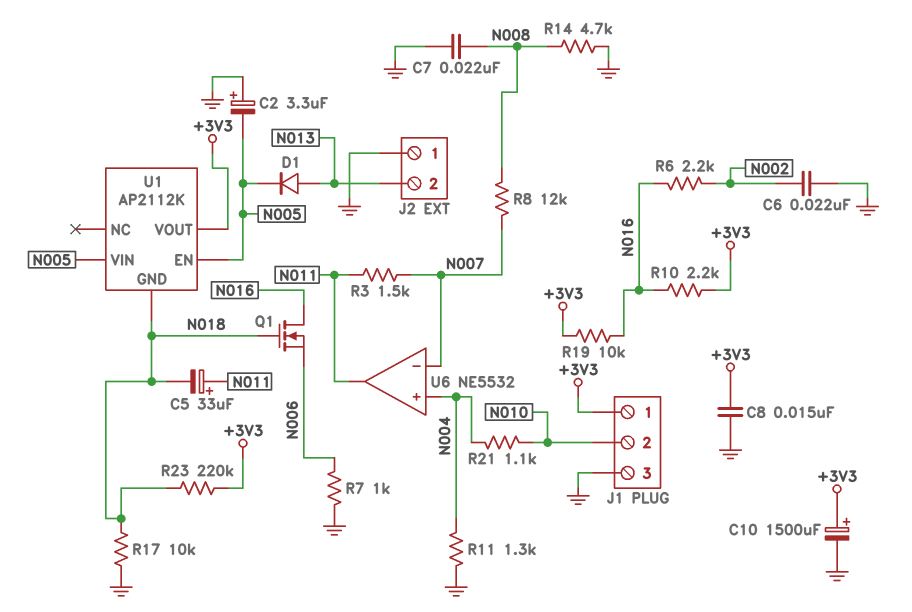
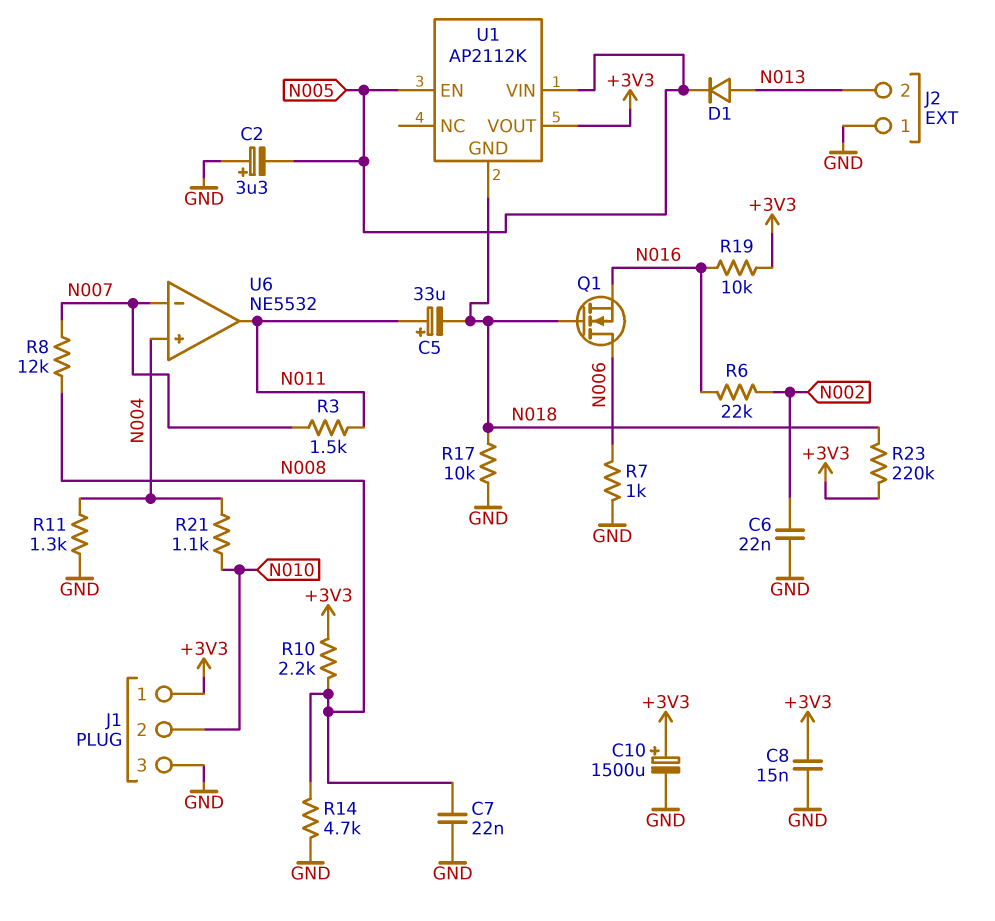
Q1: NMOS (G N018, D N016, S N006) -> NMOS (G N018, D N006, S N016)
R6: 2.2k (N002, N016) -> 22k (N002, N016)
R10: 2.2k (+3V3, N016) -> 2.2k (+3V3, N008)

